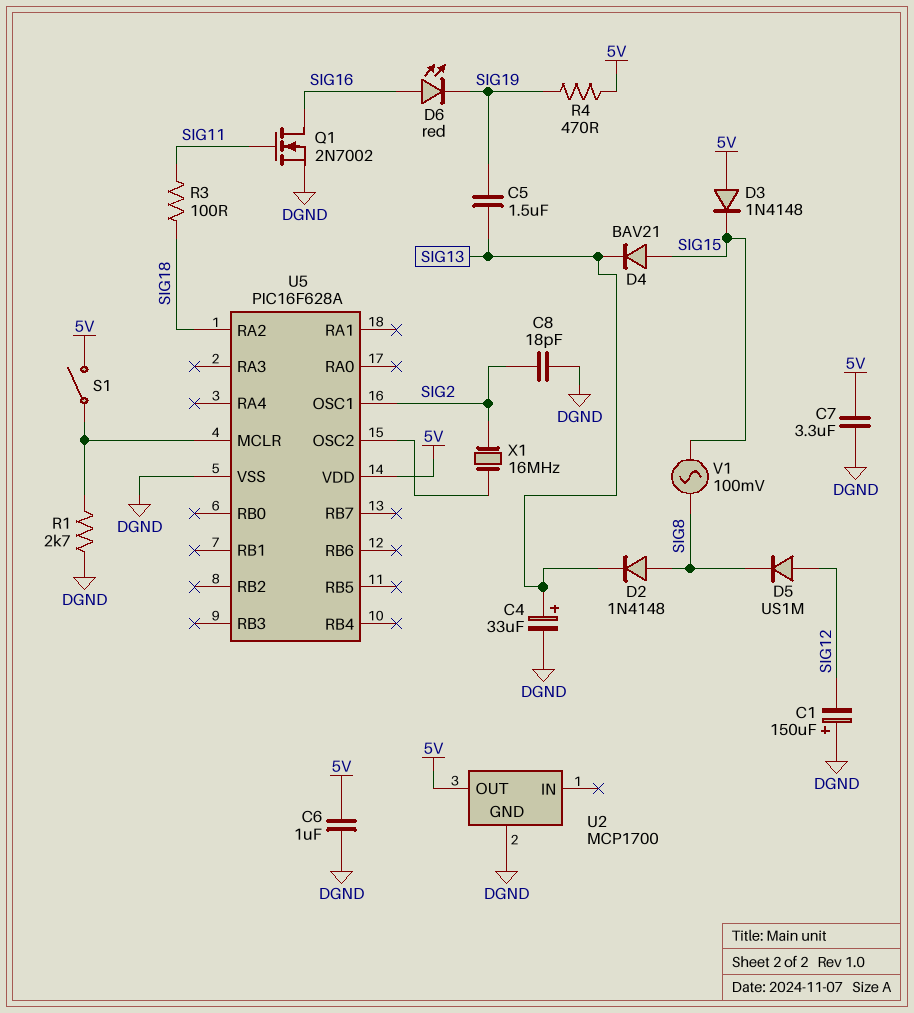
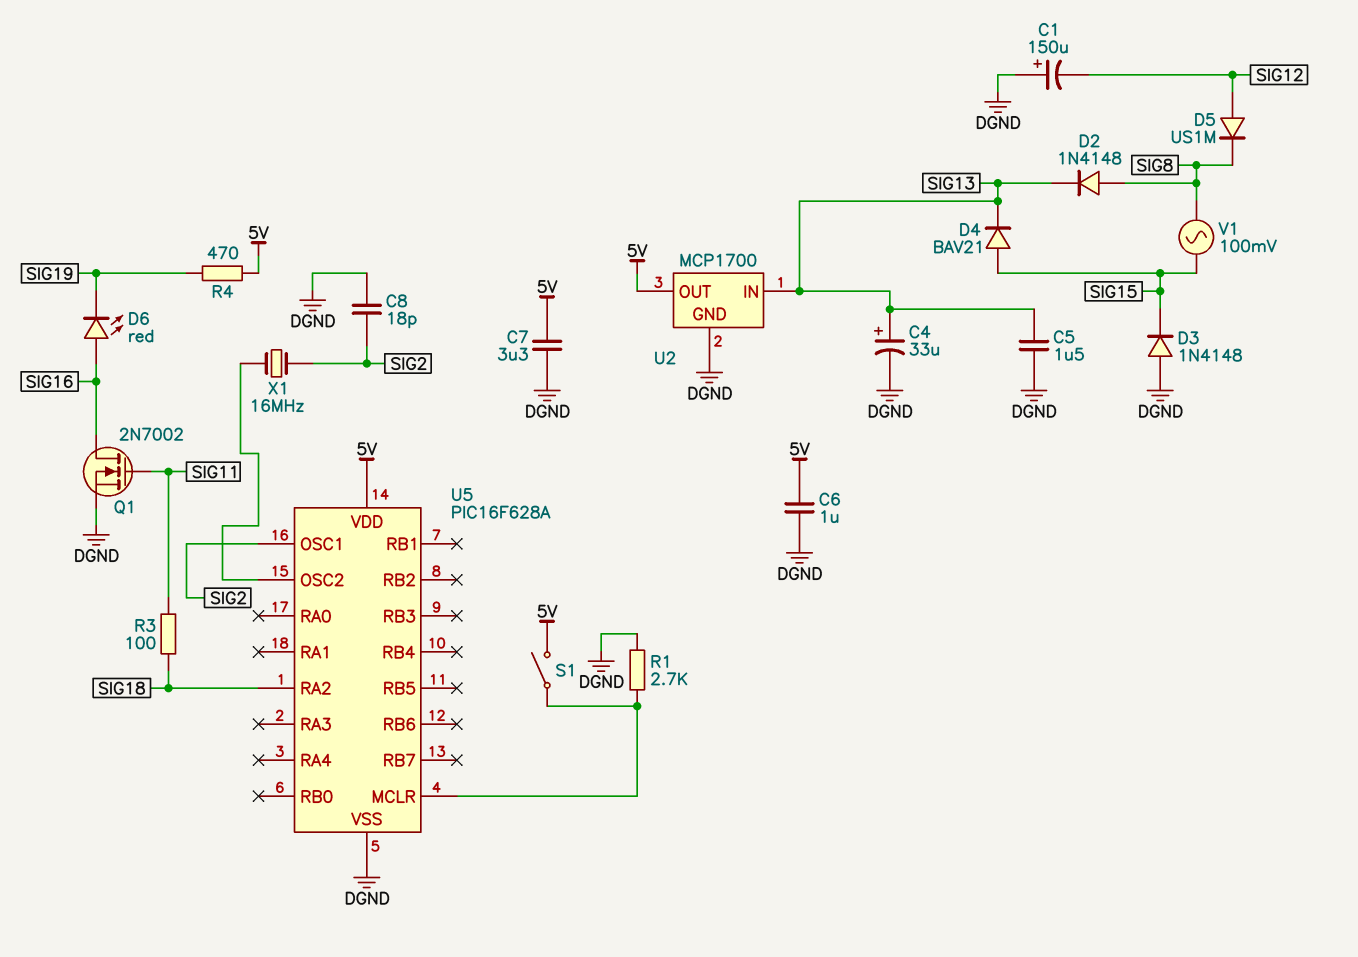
C5: 1.5uF (SIG13, SIG19) -> 1.5uF (DGND, SIG13)
D3: diode 1N4148 (A 5V, K SIG15) -> diode 1N4148 (A DGND, K SIG15)
U2 pin IN: none -> SIG13

